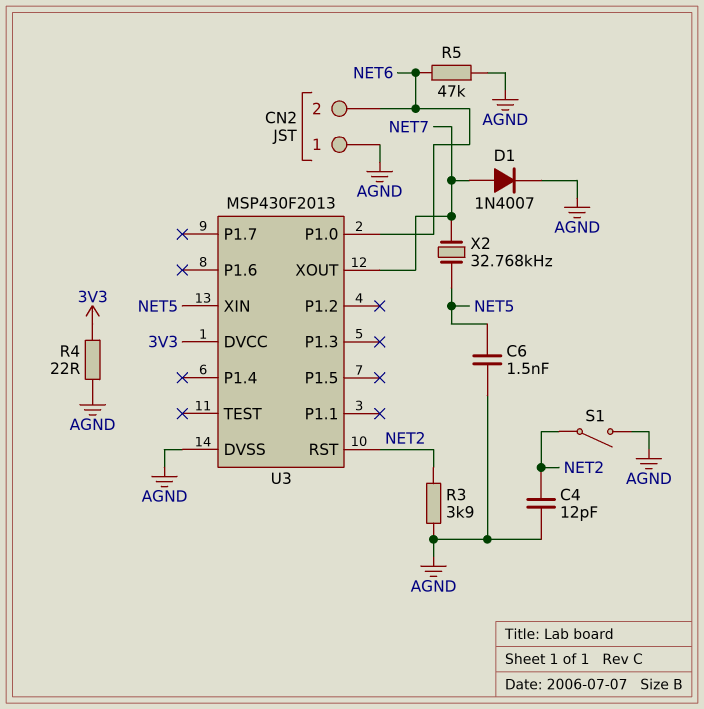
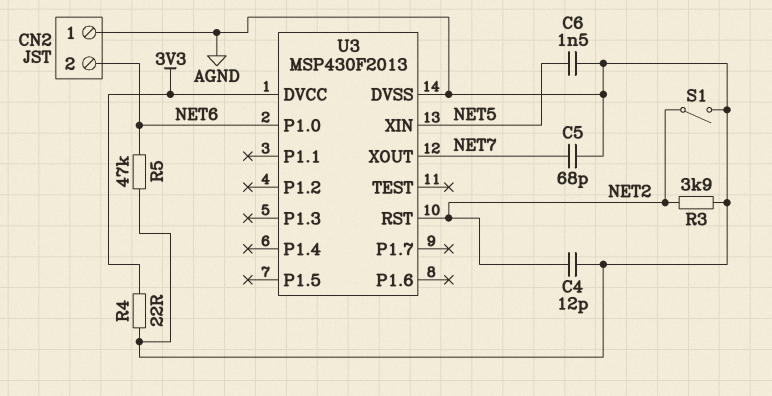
C5: none -> 68pF (AGND, NET7)
D1: diode 1N4007 (A NET7, K AGND) -> none
X2: 32.768kHz (NET5, NET7) -> none

